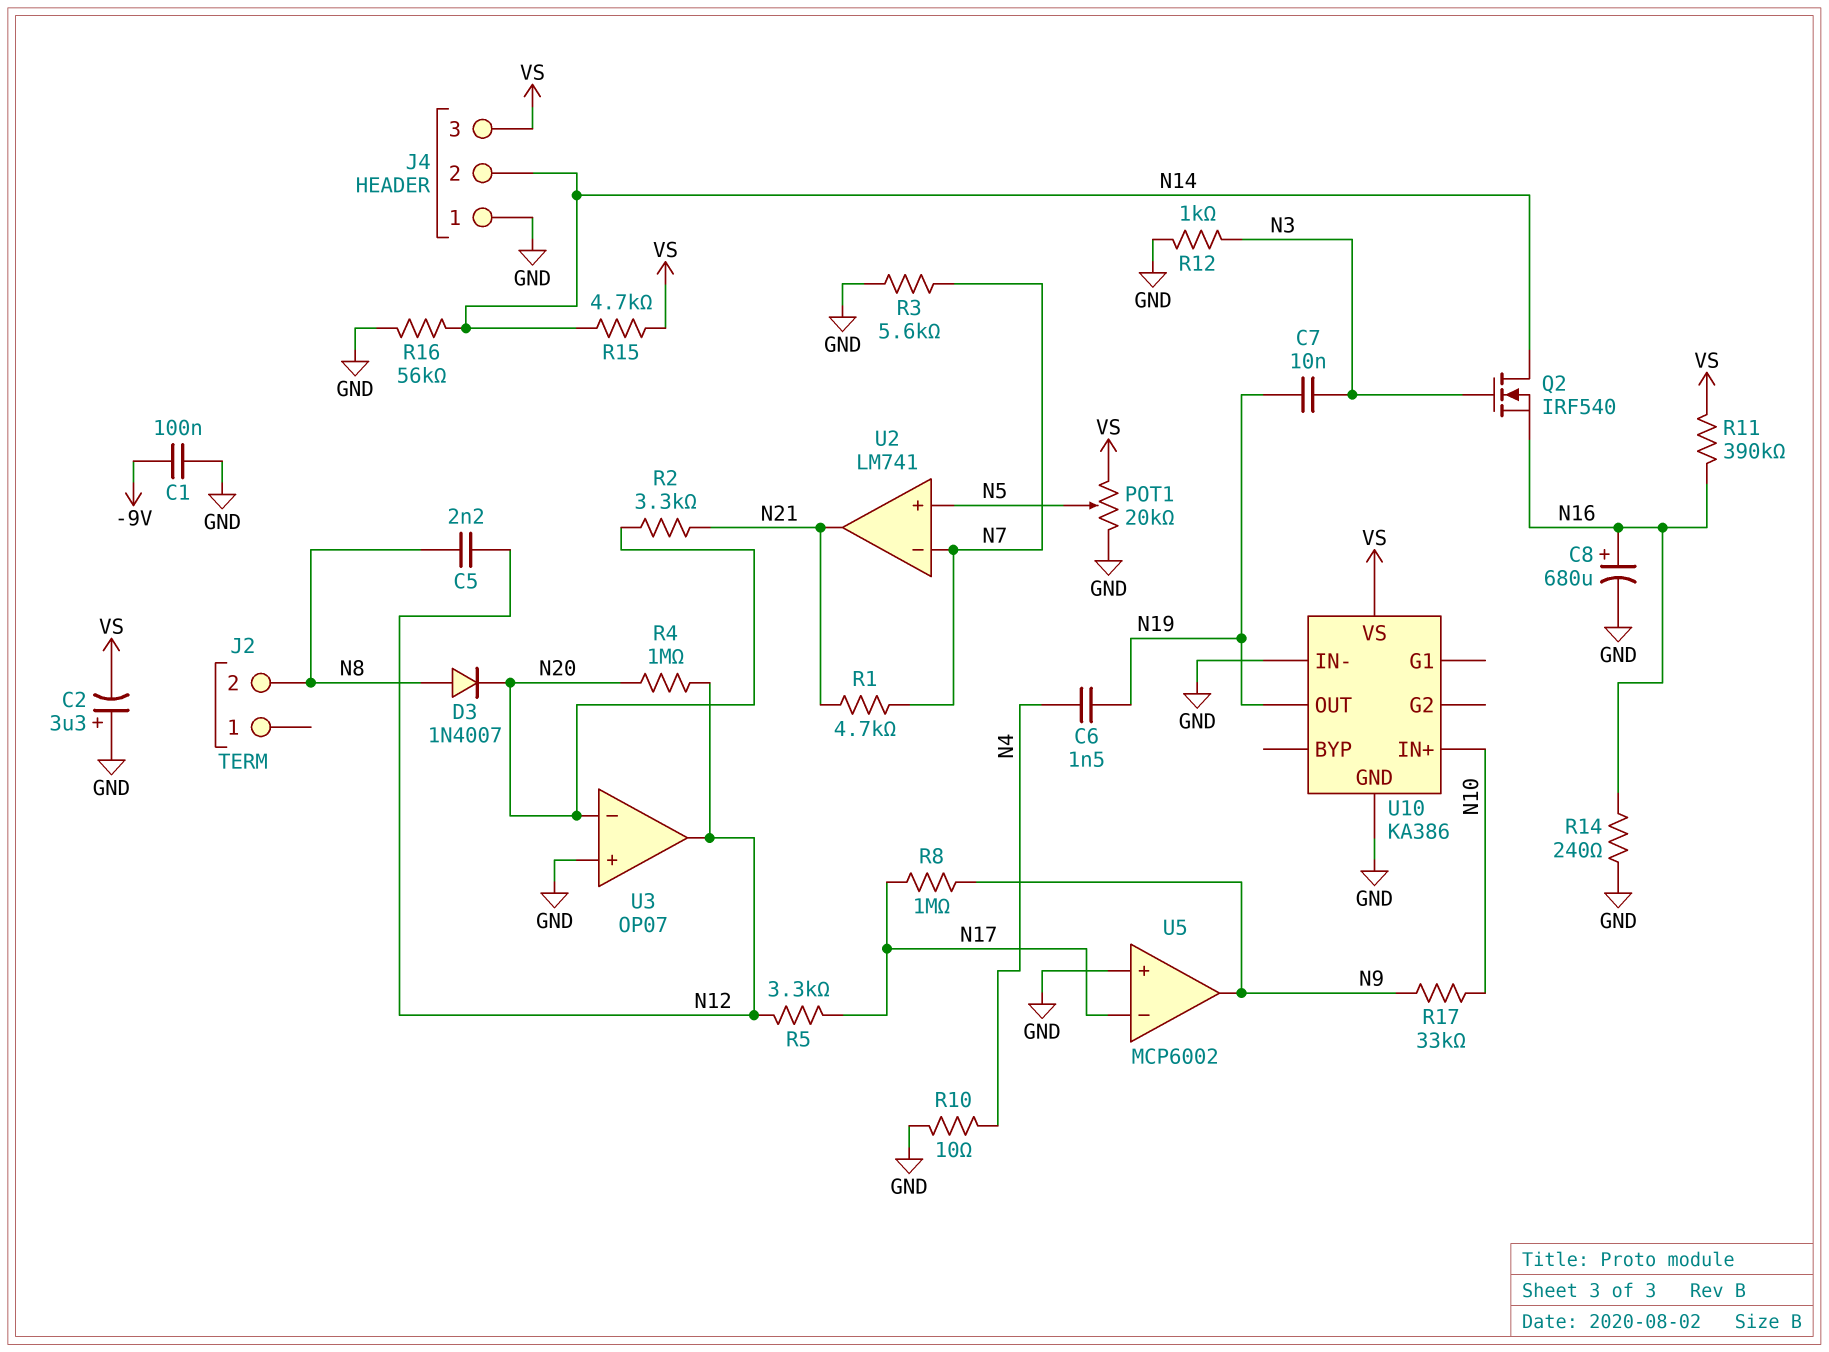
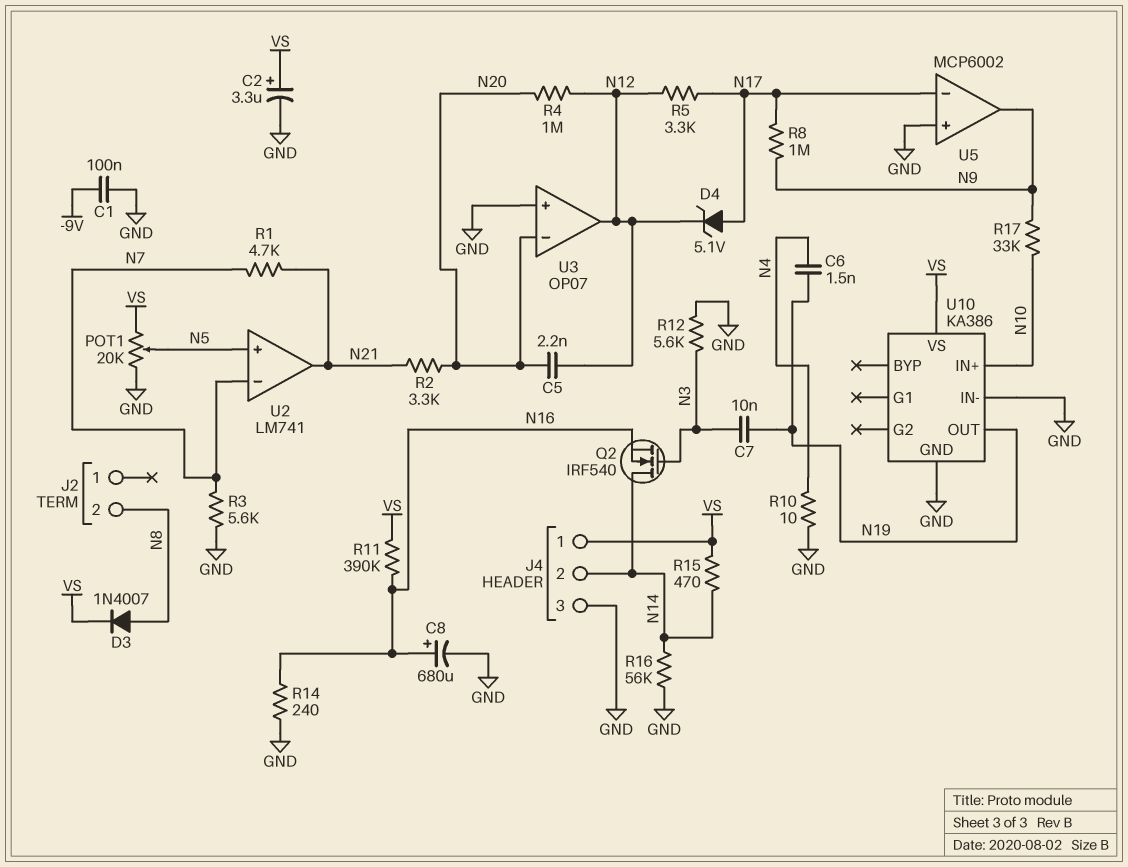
C2: 3.3uF (plus GND, minus VS) -> 3.3uF (plus VS, minus GND)
C5: 2.2nF (N8, N12) -> 2.2nF (N12, N20)
D3: diode 1N4007 (A N8, K N20) -> diode 1N4007 (A N8, K VS)
D4: none -> zener 5.1V (A N17, K N12)
J4 pin 1: GND -> VS
J4 pin 3: VS -> GND
R12: 1k (GND, N3) -> 5.6k (GND, N3)
R15: 4.7k (N14, VS) -> 470 (N14, VS)

